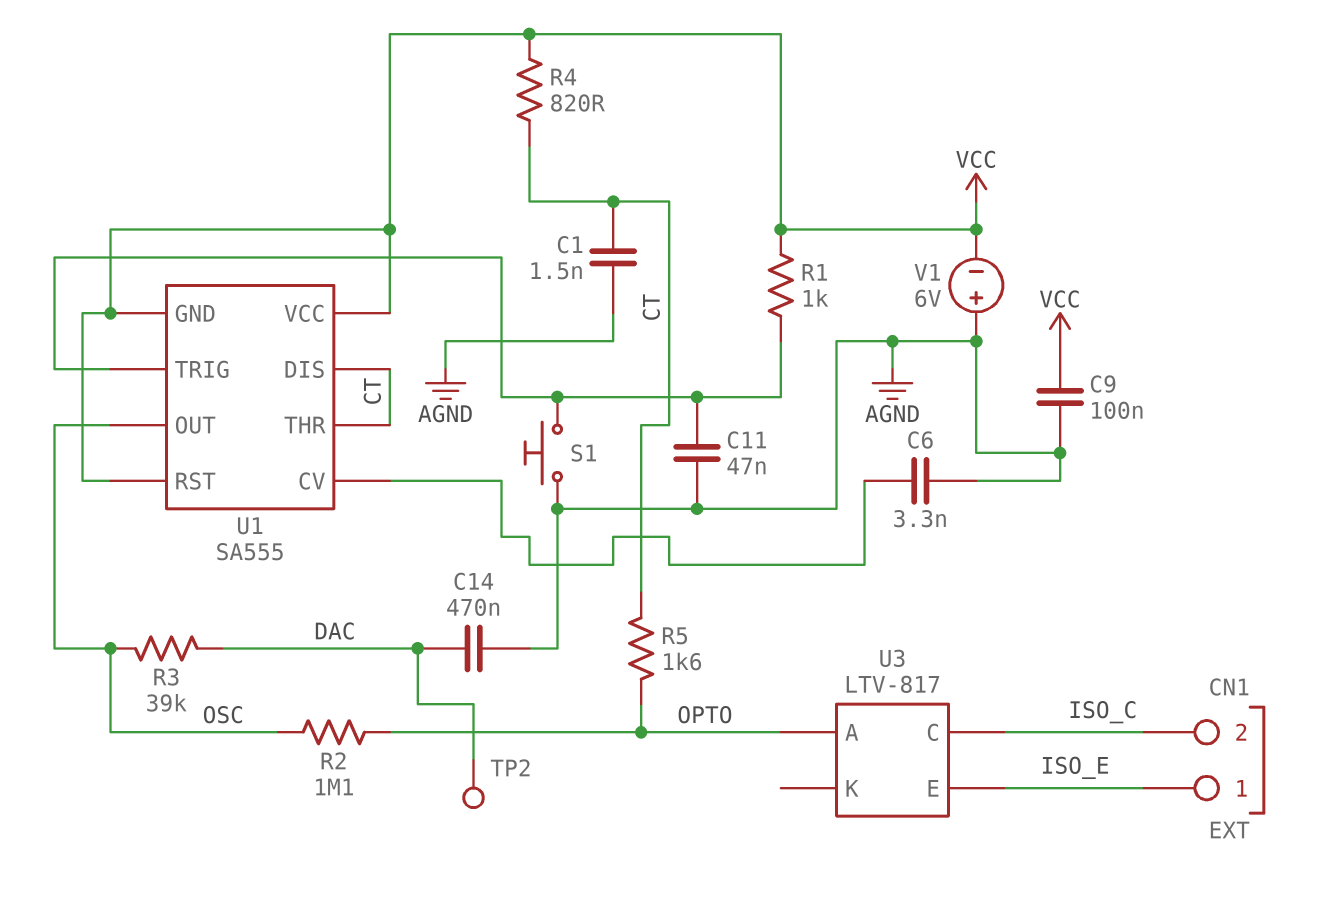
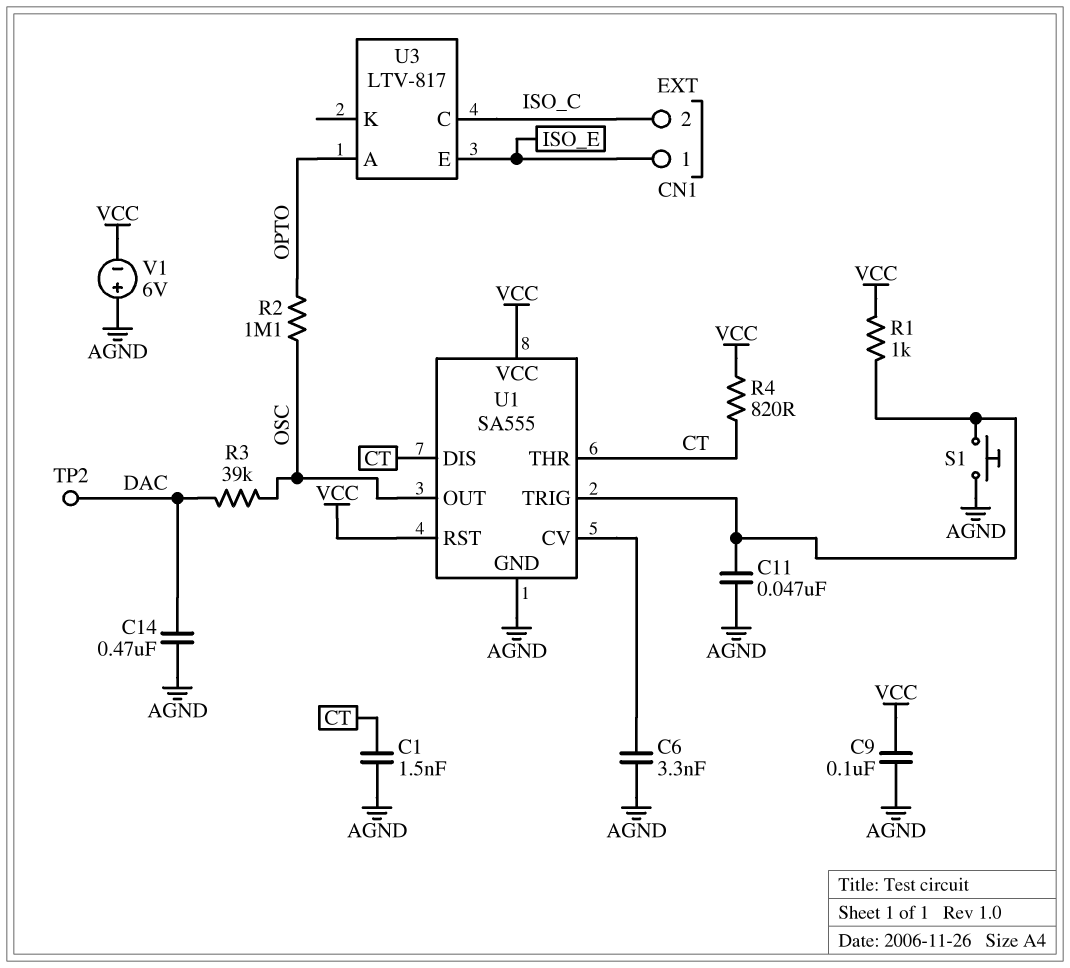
R5: 1.6k (CT, OPTO) -> none
U1 pin GND: VCC -> AGND

